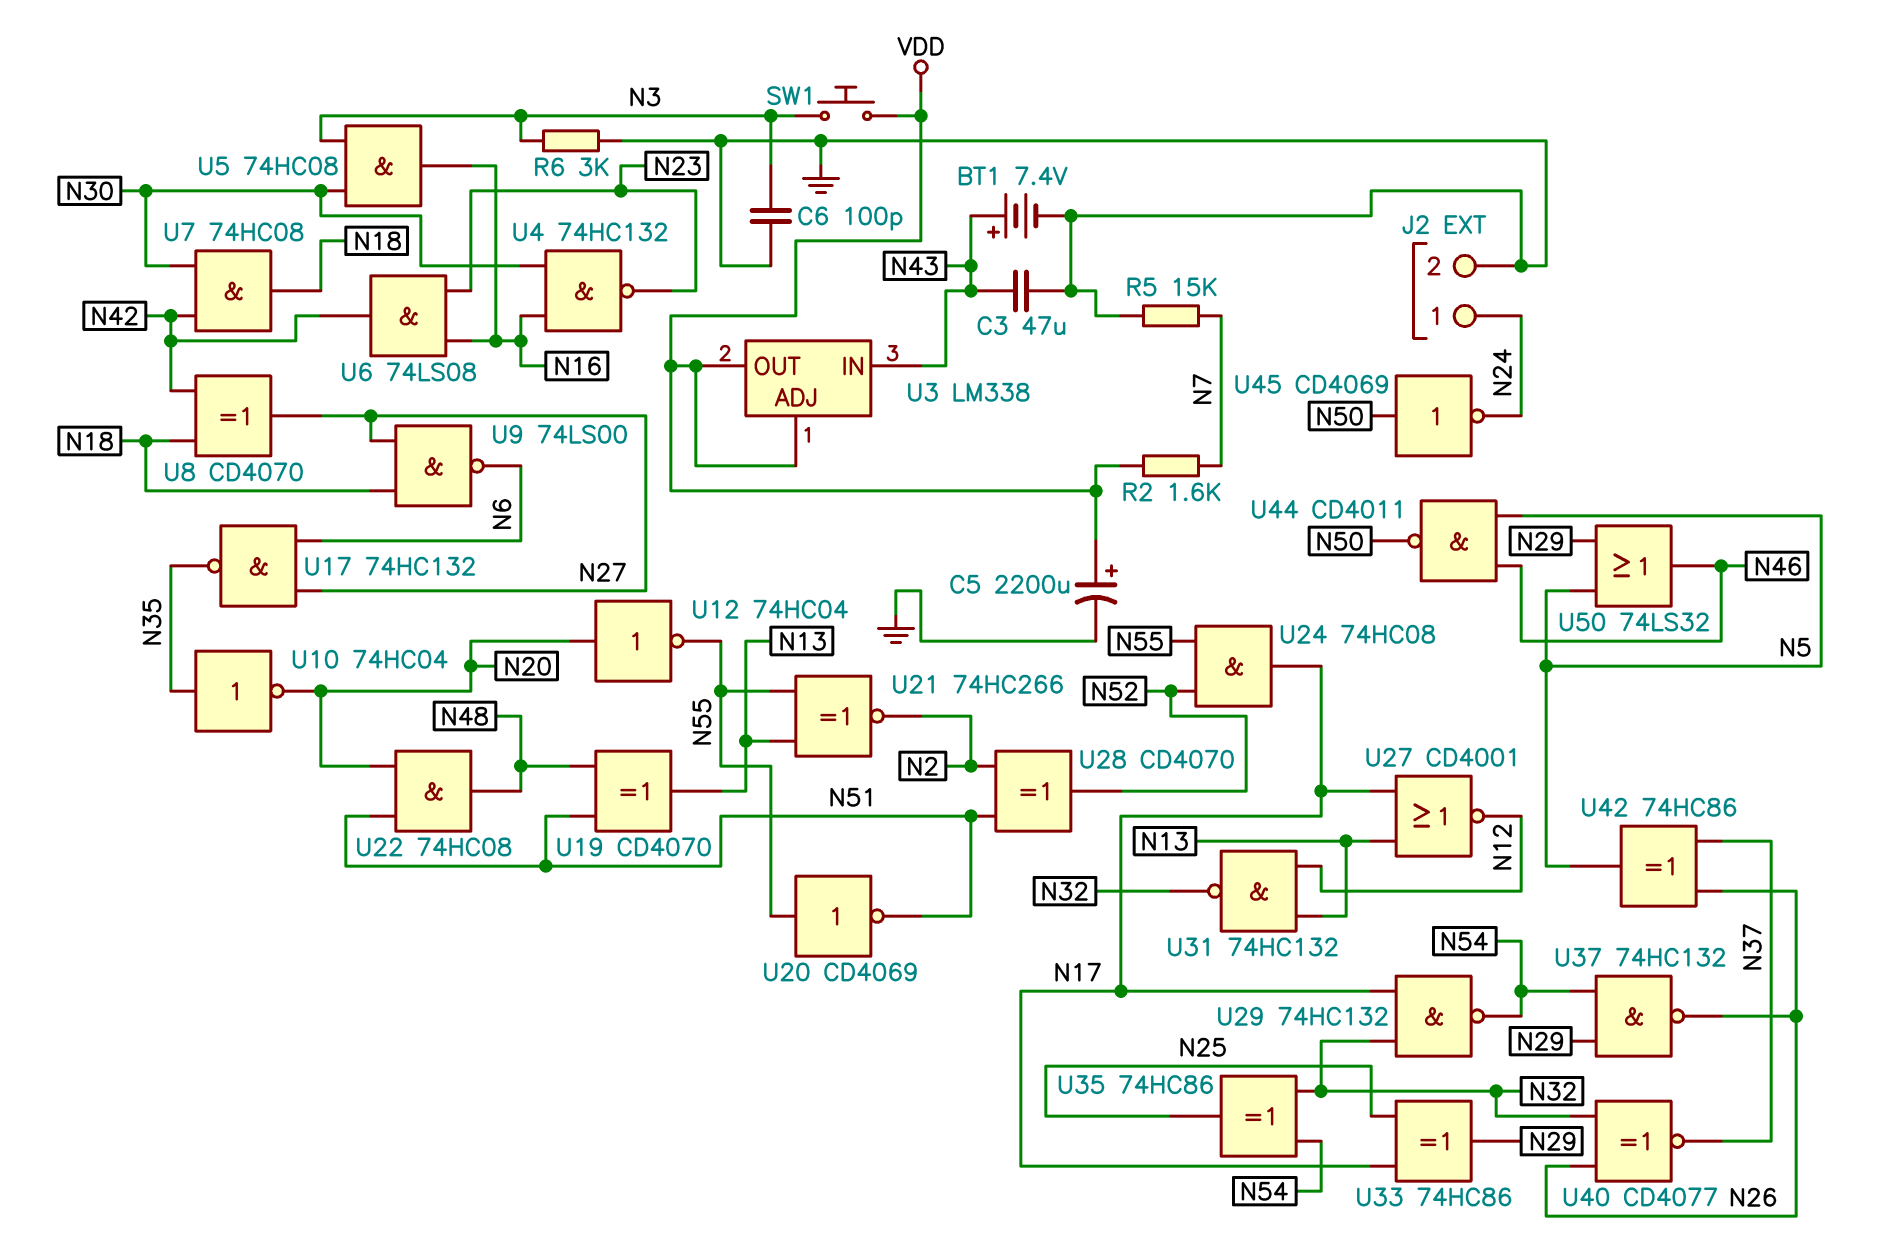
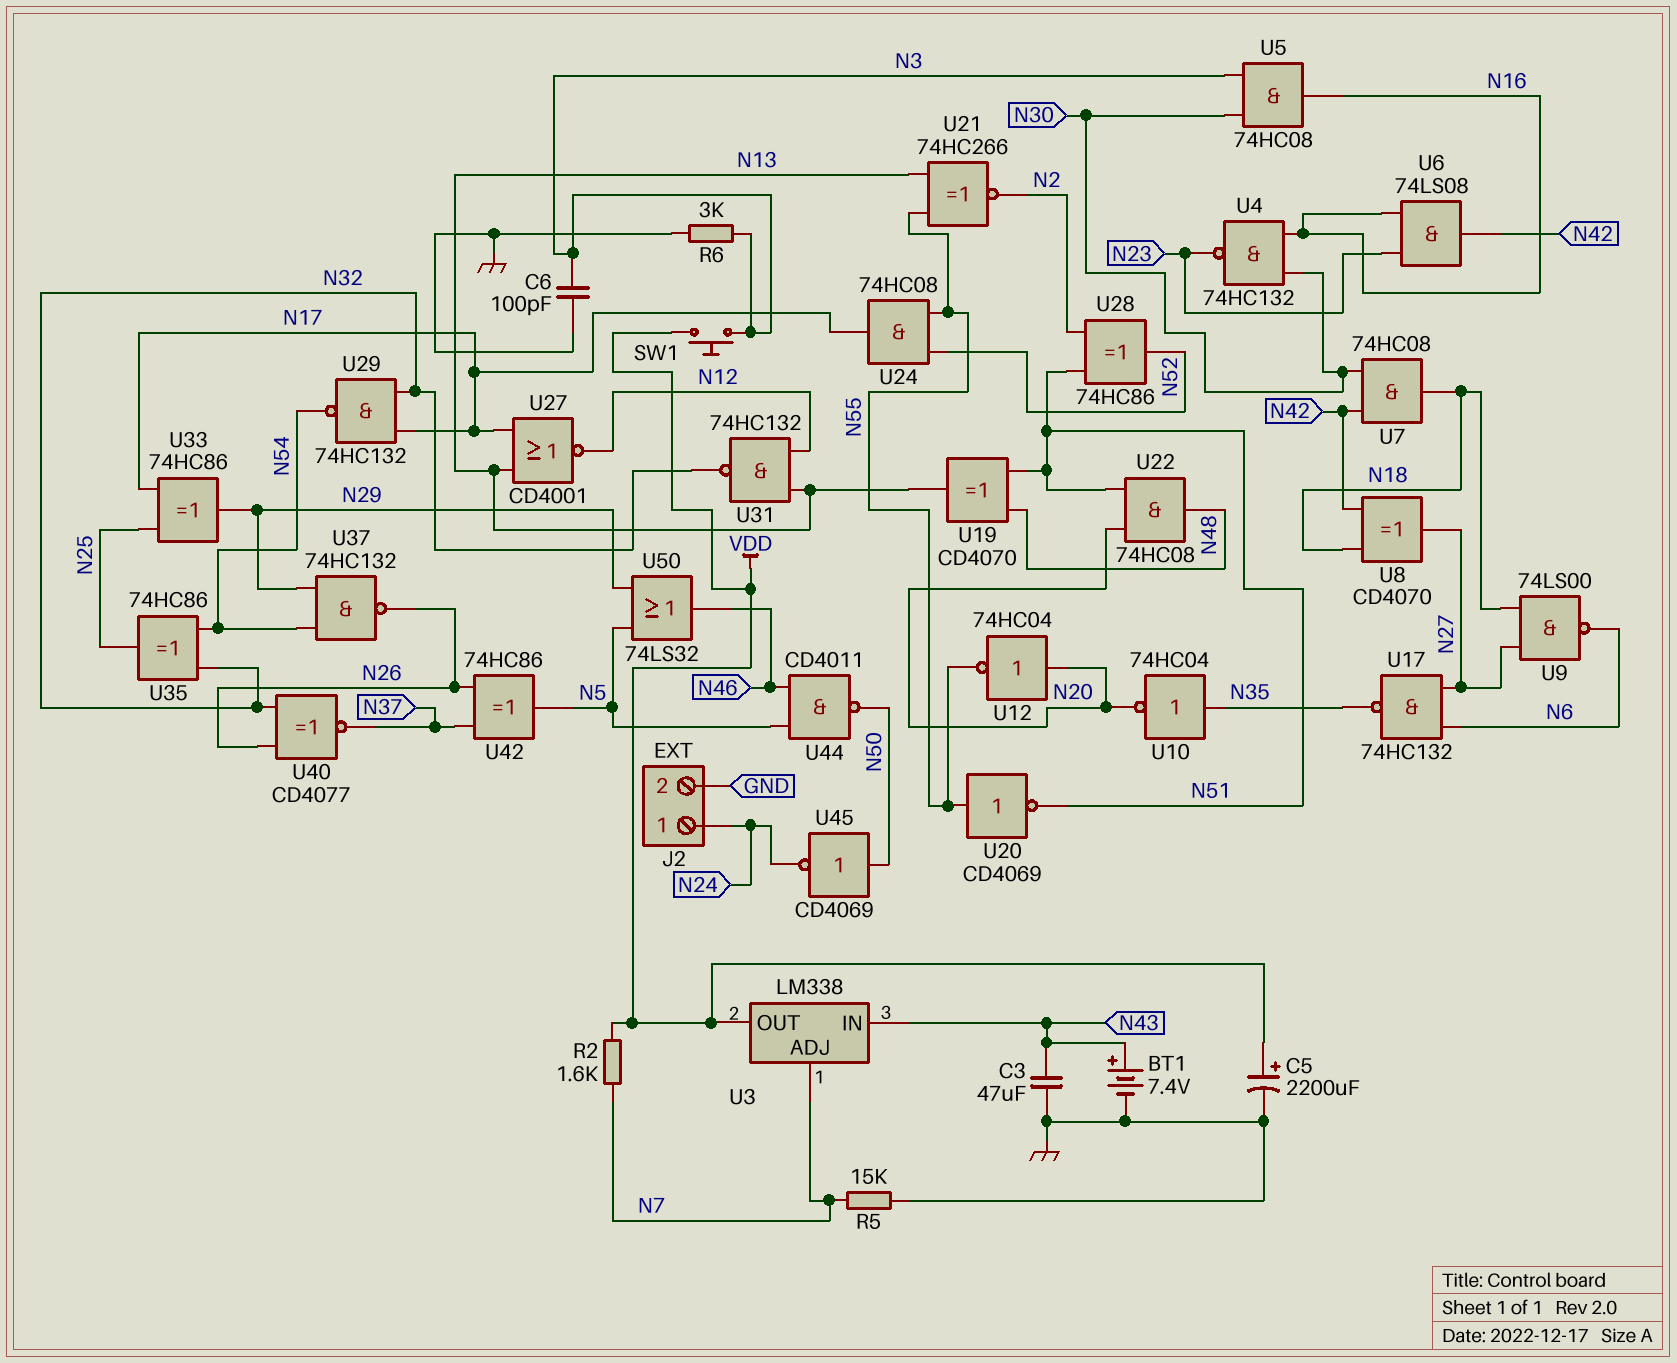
U3 pin ADJ: VDD -> N7
U28: XOR CD4070 (in N2, in N51, out N52) -> XOR 74HC86 (in N2, in N51, out N52)

